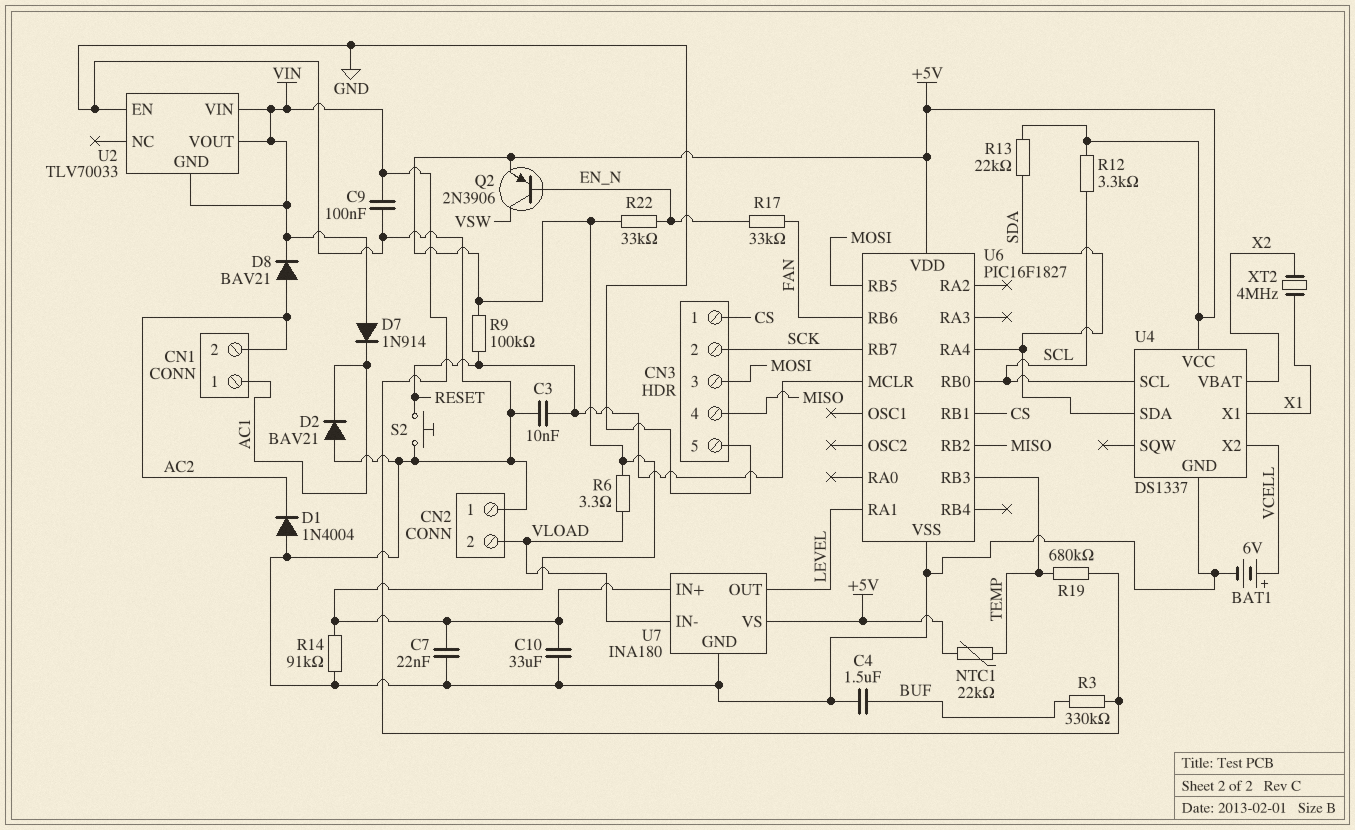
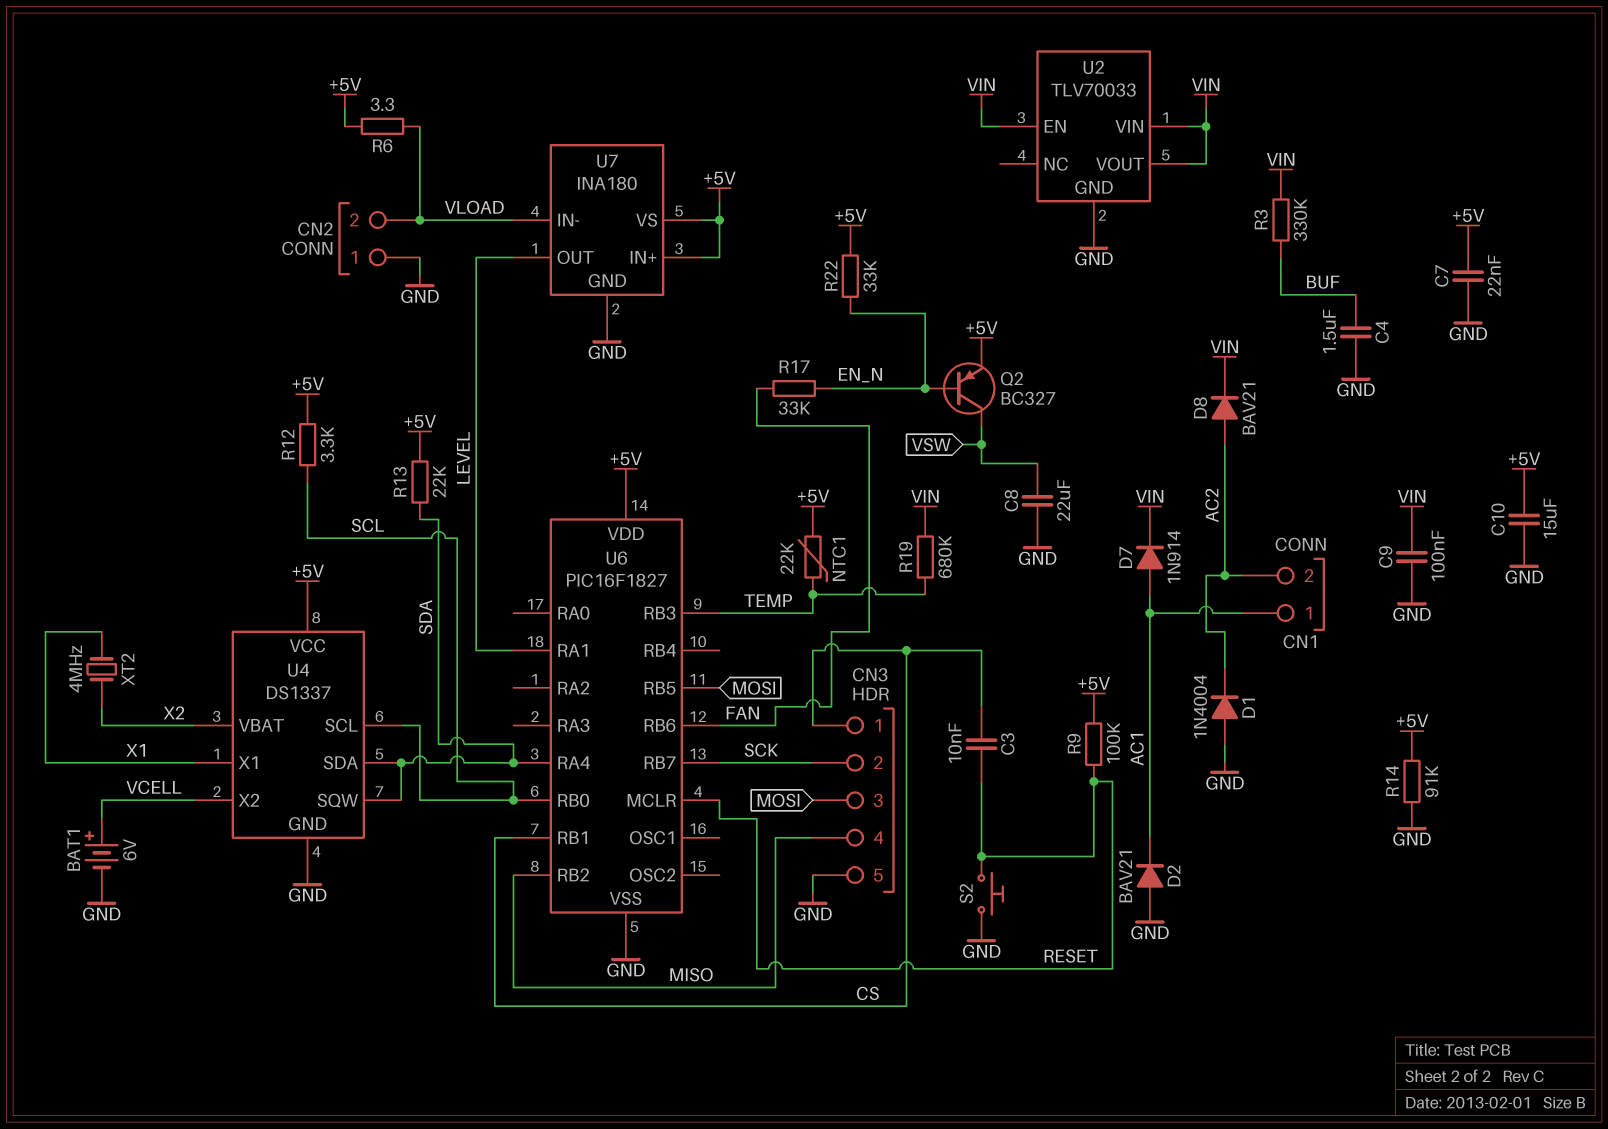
C3: 10nF (GND, RESET) -> 10nF (CS, RESET)
C8: none -> 22uF (GND, VSW)
C10: 33uF (+5V, GND) -> 15uF (+5V, GND)
D7: diode 1N914 (A VIN, K AC1) -> diode 1N914 (A AC1, K VIN)
Q2: PNP 2N3906 (B EN_N, C VSW, E +5V) -> PNP BC327 (B EN_N, C VSW, E +5V)
U2 pin EN: GND -> VIN
U2 pin GND: VIN -> GND
U4 pin SQW: none -> SDA

